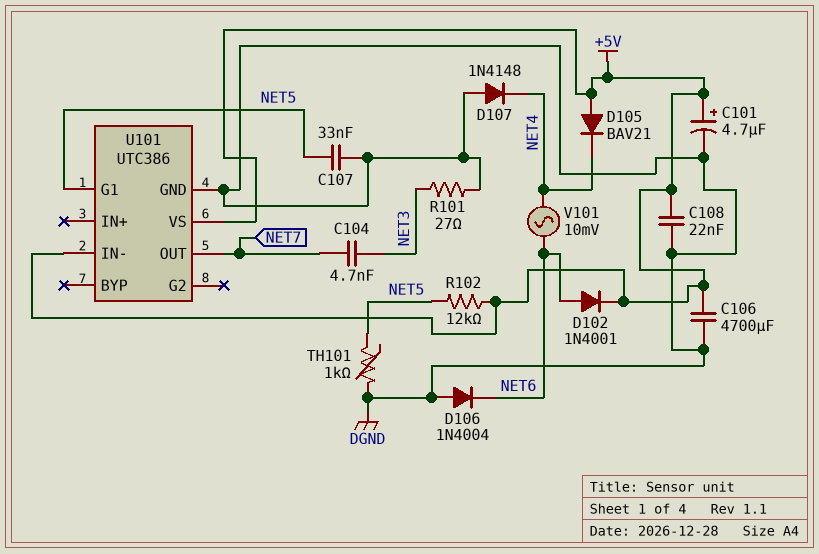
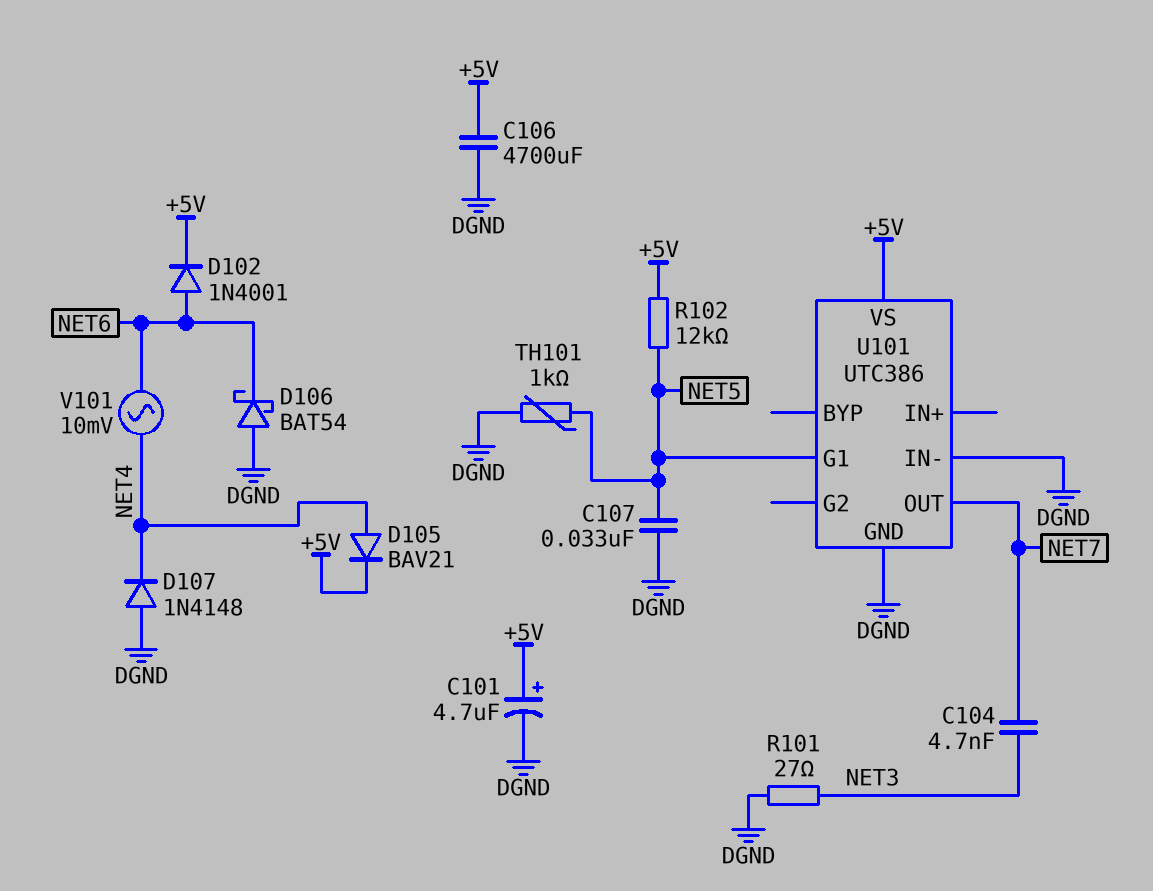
C108: 22nF (+5V, DGND) -> none
D105: diode BAV21 (A +5V, K NET4) -> diode BAV21 (A NET4, K +5V)
D106: diode 1N4004 (A DGND, K NET6) -> schottky BAT54 (A DGND, K NET6)
U101 pin IN-: +5V -> DGND

